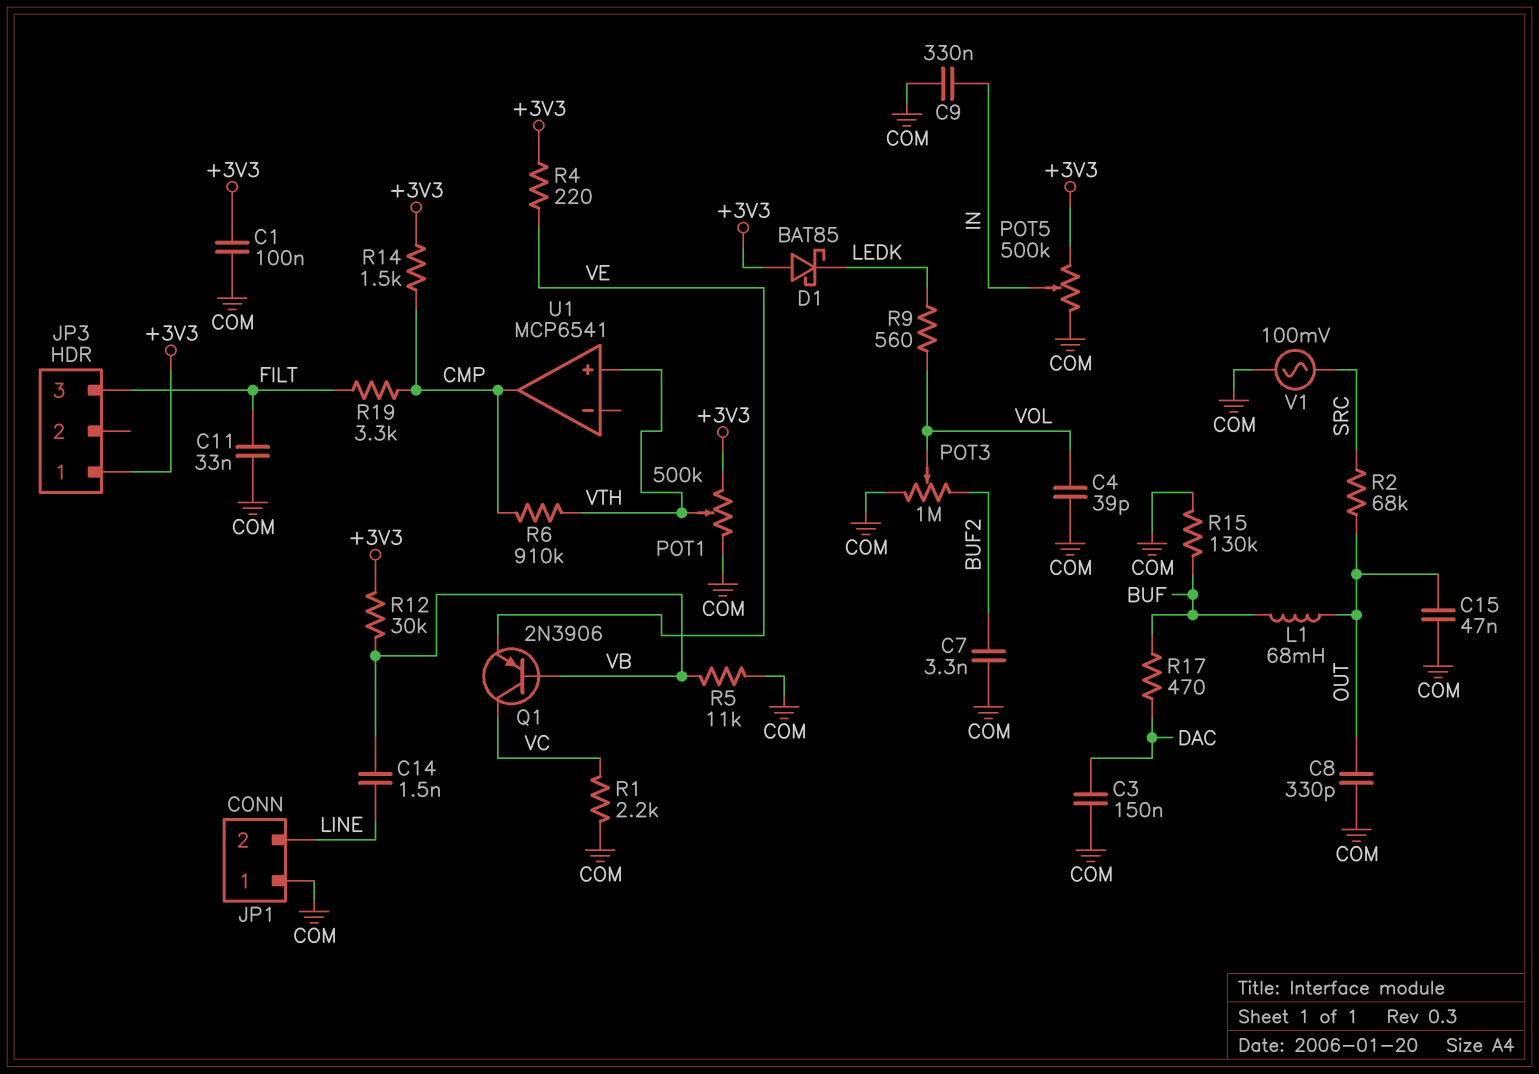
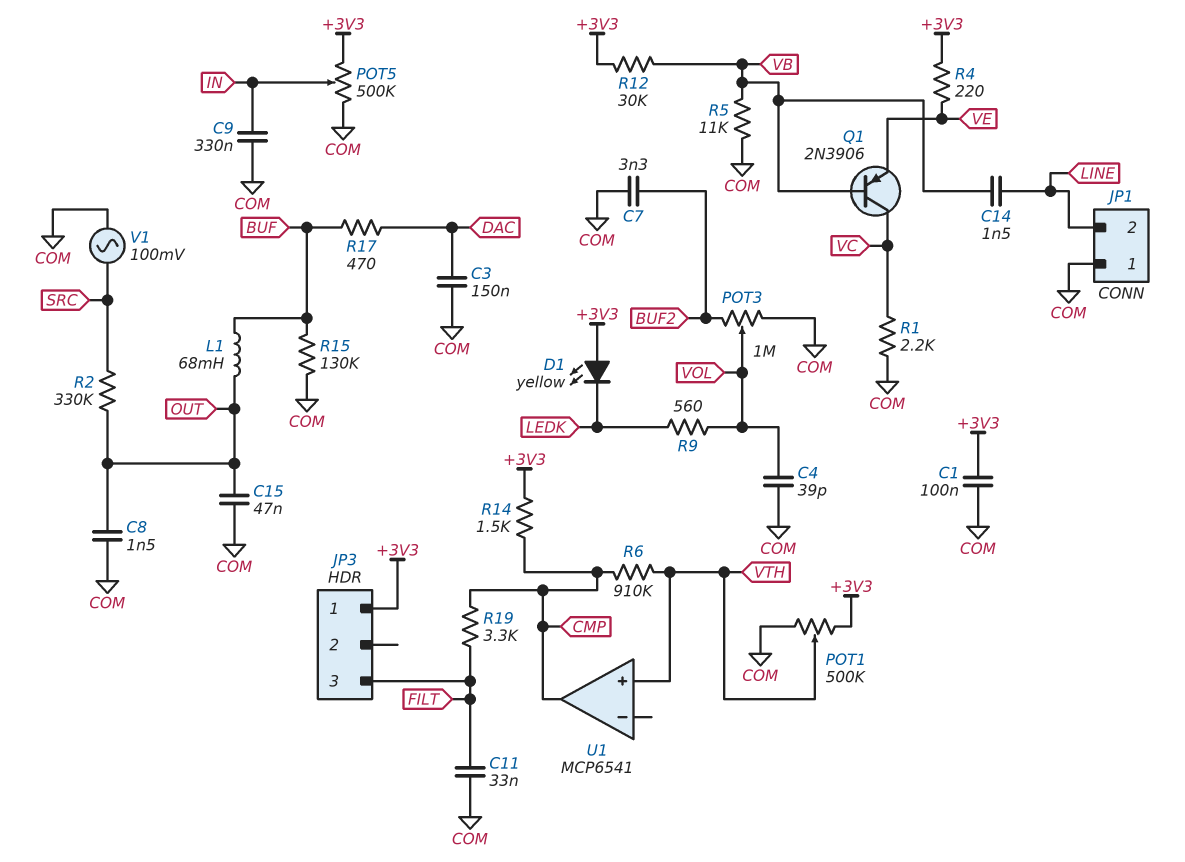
C8: 330pF (COM, OUT) -> 1.5nF (COM, OUT)
D1: schottky BAT85 (A +3V3, K LEDK) -> LED yellow (A +3V3, K LEDK)
R2: 68k (OUT, SRC) -> 330k (OUT, SRC)

